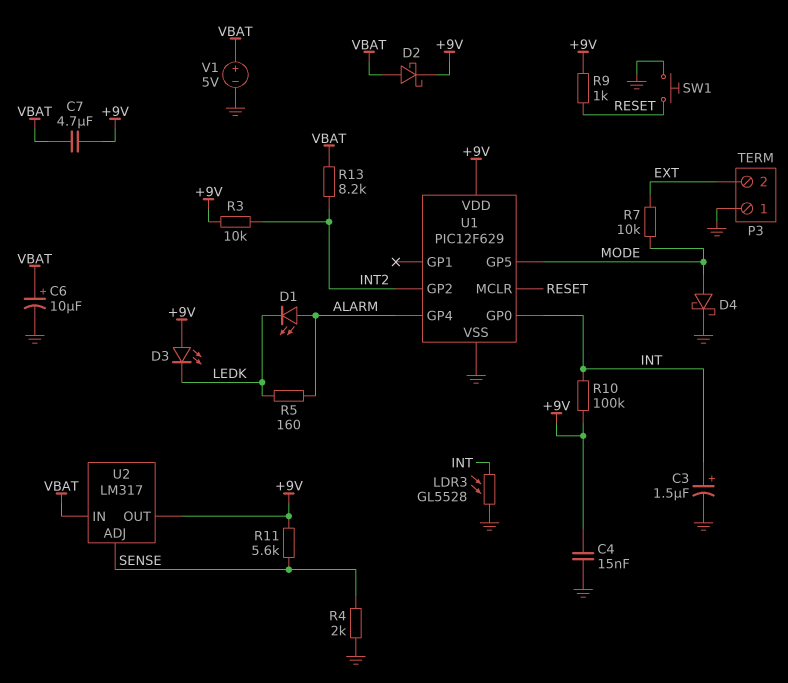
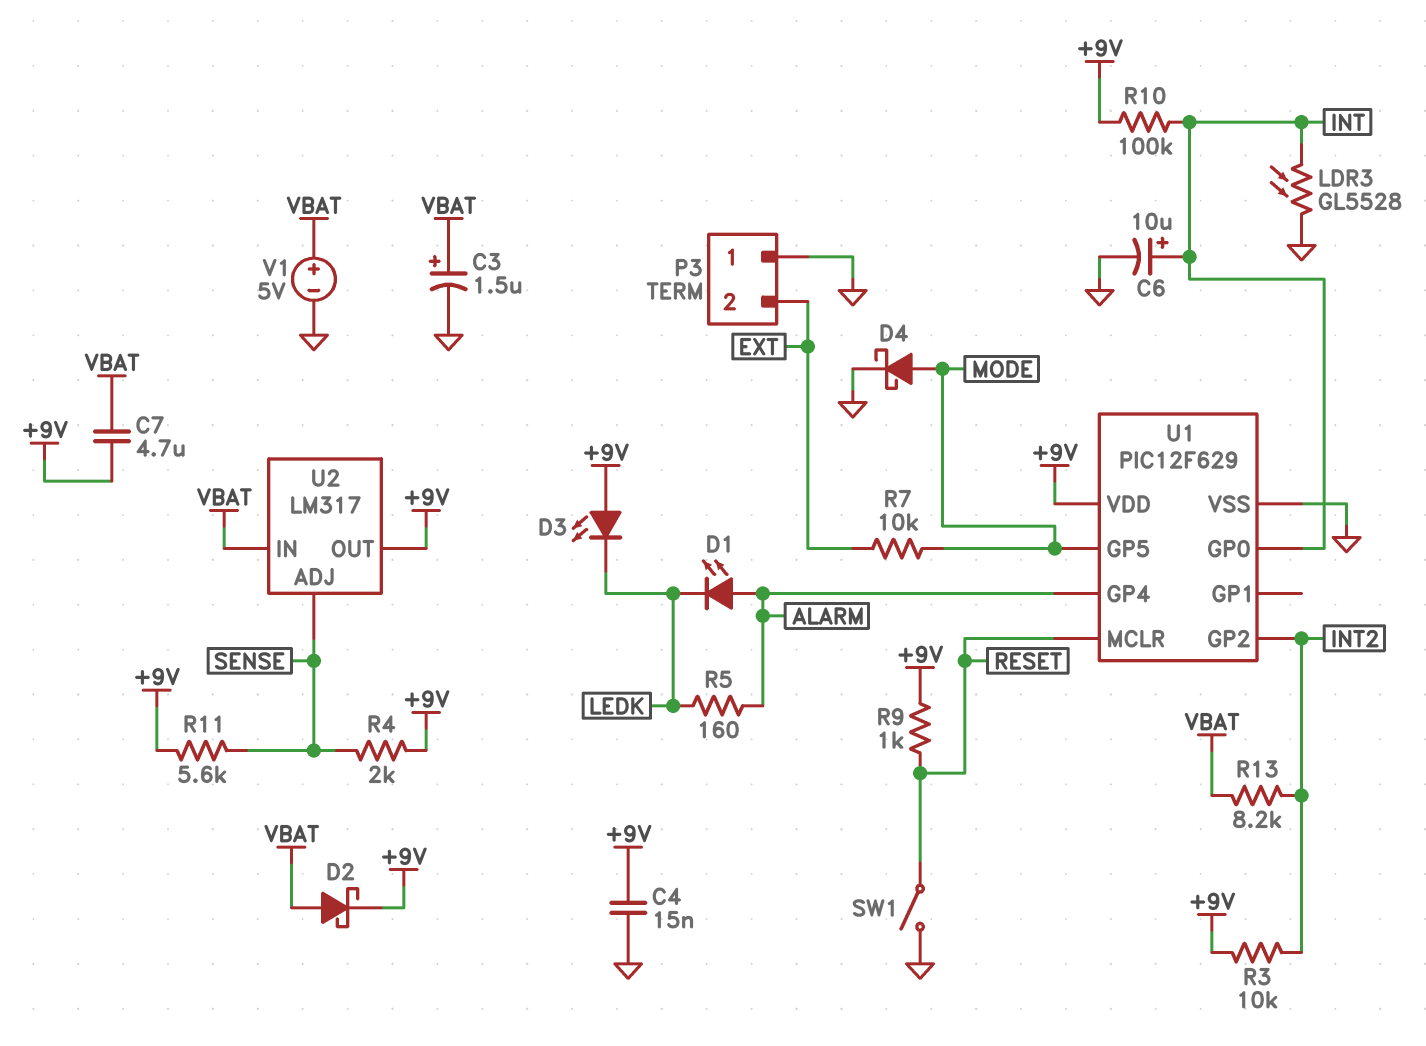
C3: 1.5uF (plus INT, minus GND) -> 1.5uF (plus VBAT, minus GND)
C6: 10uF (plus VBAT, minus GND) -> 10uF (plus INT, minus GND)
R4: 2k (GND, SENSE) -> 2k (+9V, SENSE)
SW1: button (GND, RESET) -> switch (GND, RESET)

